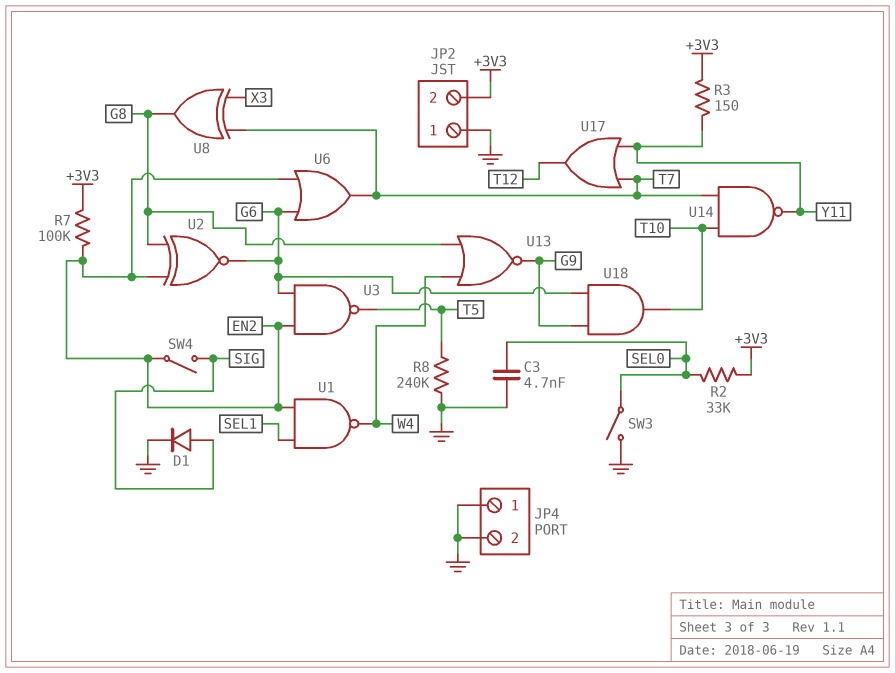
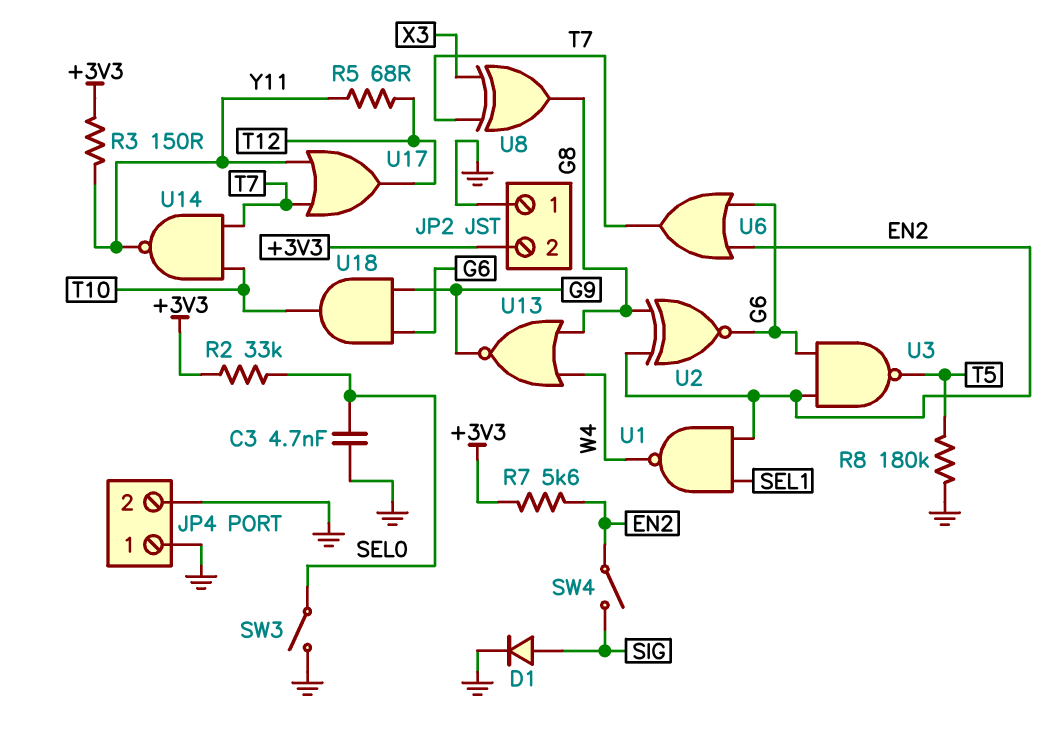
R5: none -> 68 (T12, Y11)
R7: 100k (+3V3, EN2) -> 5.6k (+3V3, EN2)
R8: 240k (GND, T5) -> 180k (GND, T5)

